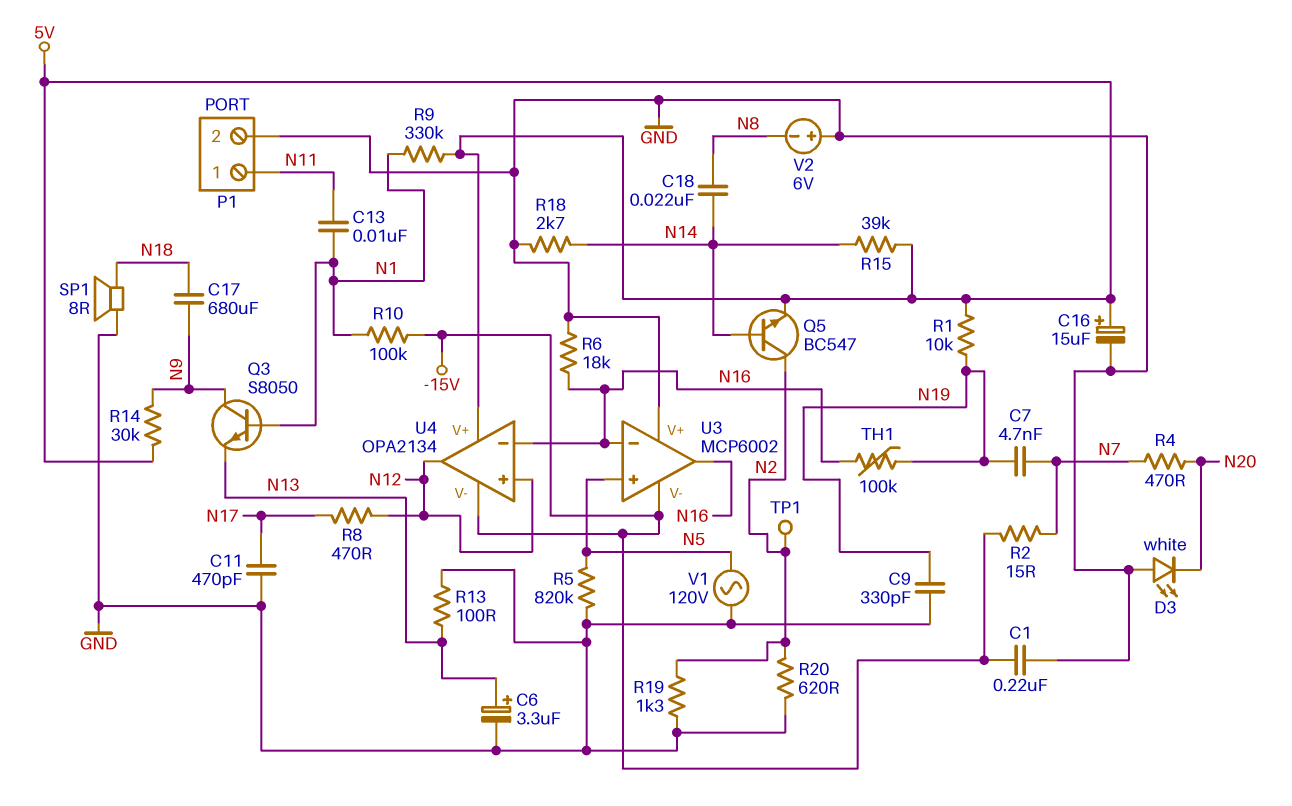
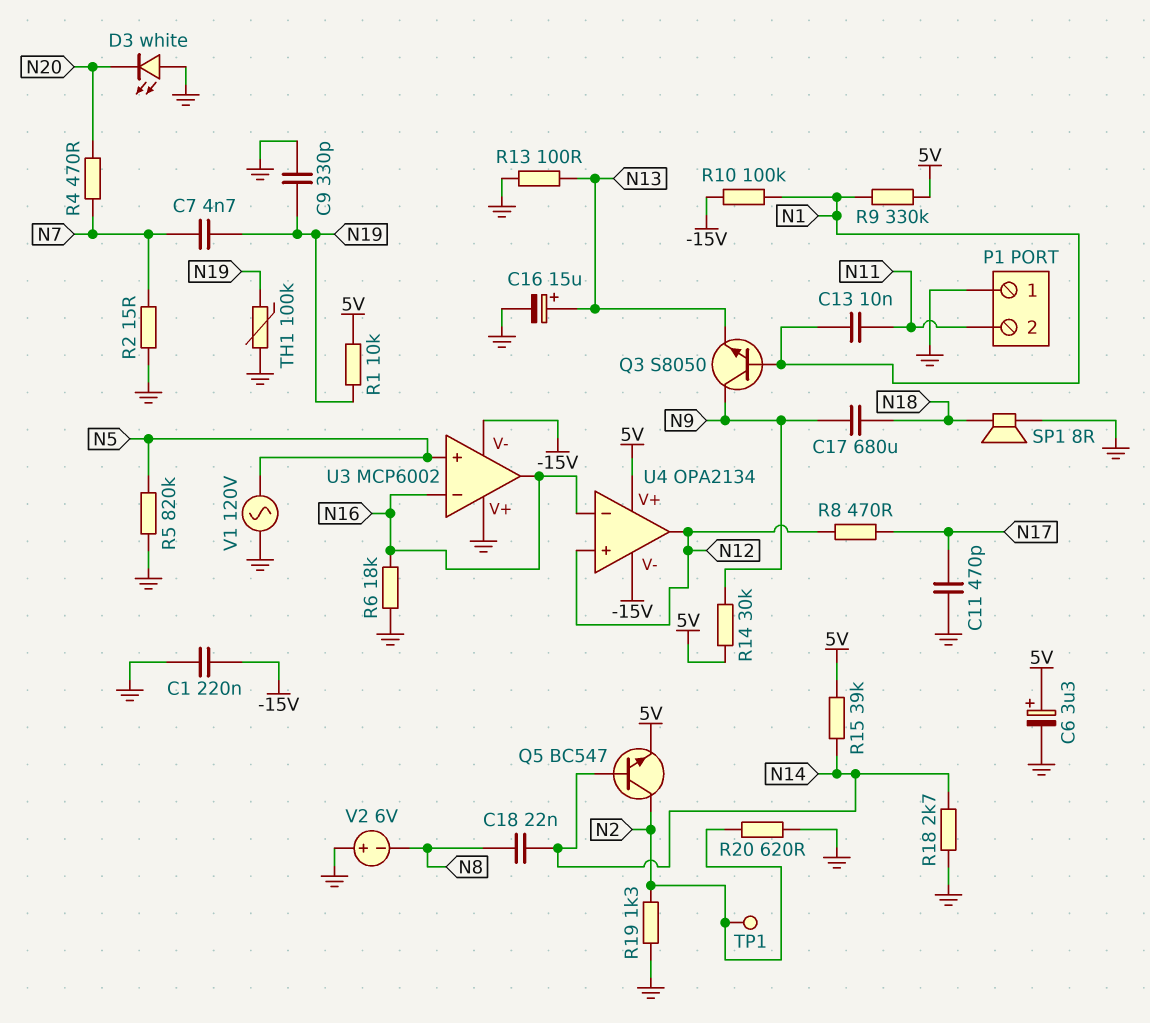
C6: 3.3uF (plus N13, minus GND) -> 3.3uF (plus 5V, minus GND)
C16: 15uF (plus 5V, minus GND) -> 15uF (plus N13, minus GND)
P1 pin 1: N11 -> GND
P1 pin 2: GND -> N11
R2: 15 (-15V, N7) -> 15 (GND, N7)
TH1: 100k (N16, N19) -> 100k (GND, N19)

